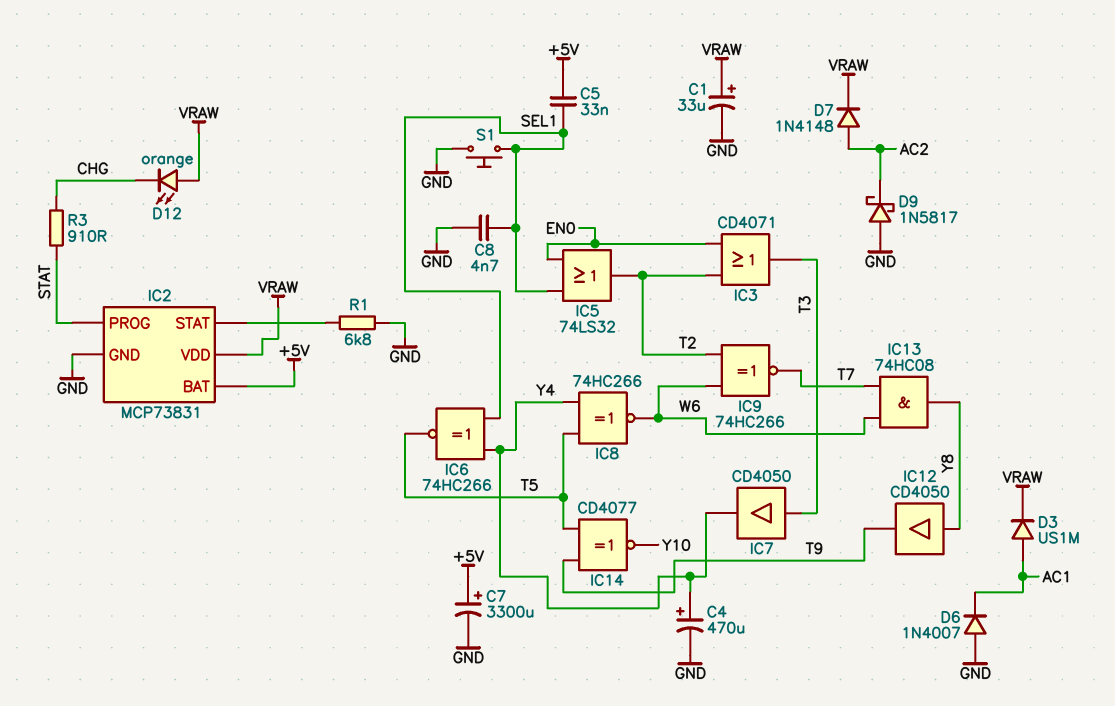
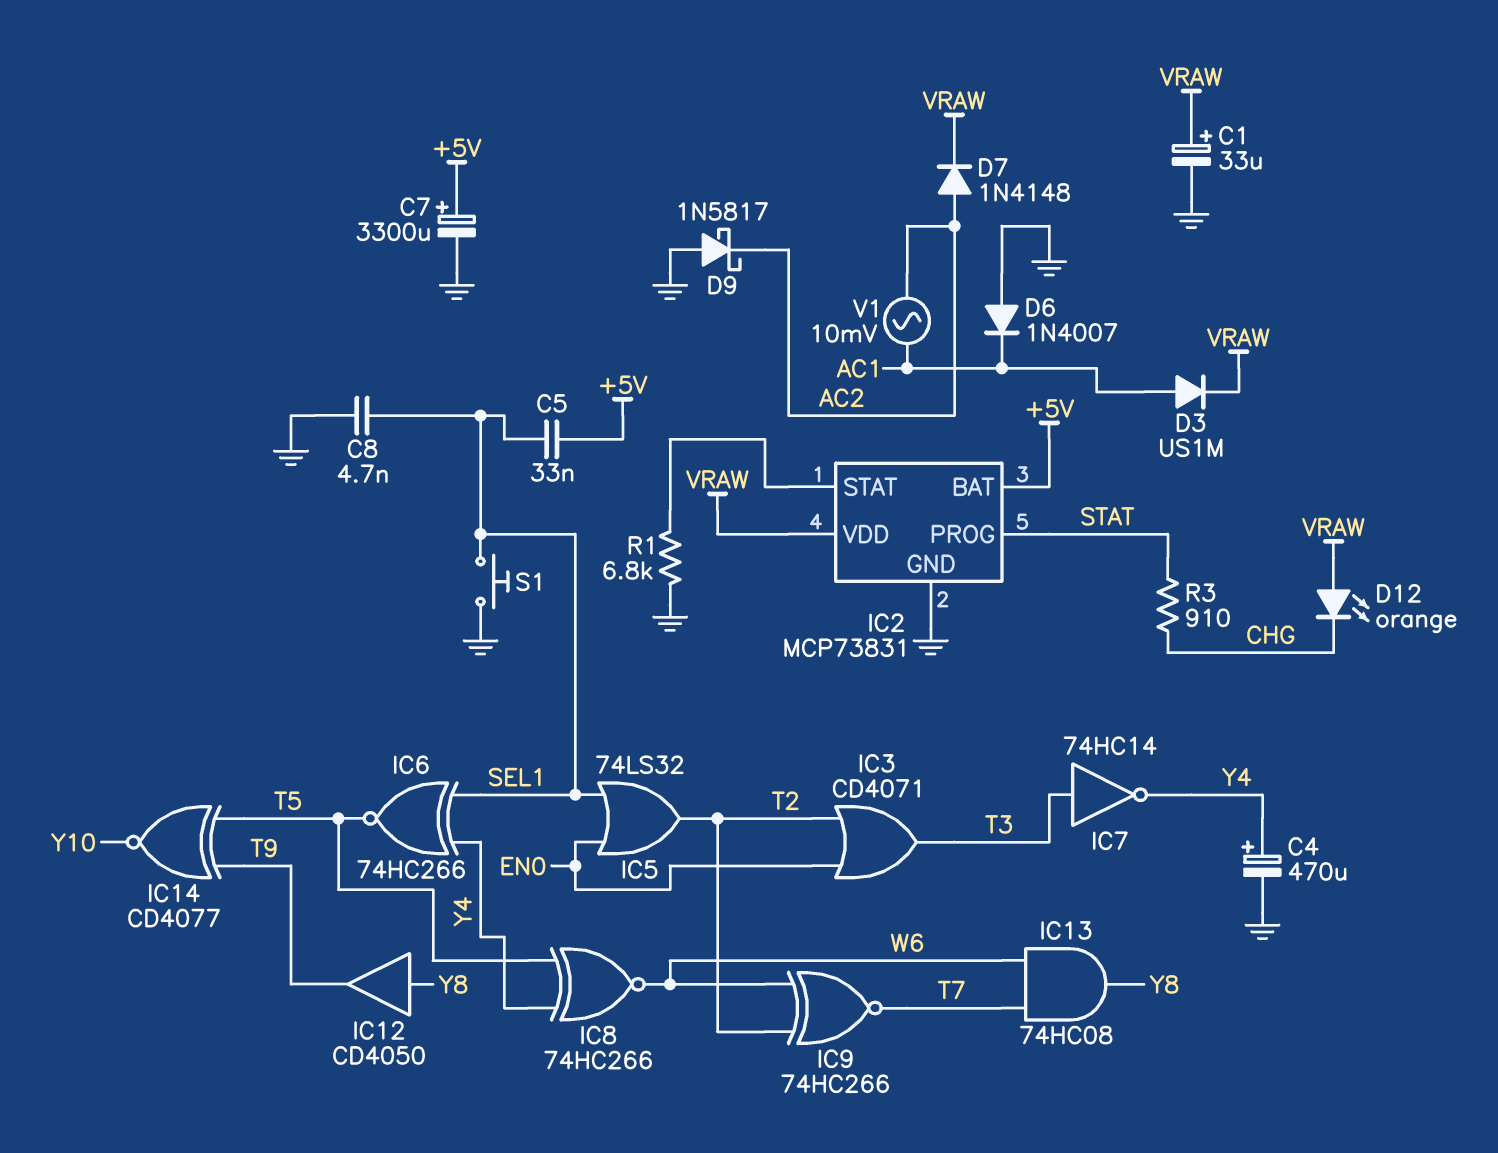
IC7: buffer CD4050 (in T3, out Y4) -> NOT 74HC14 (in T3, out Y4)
V1: none -> AC 10mV (AC1, AC2)

